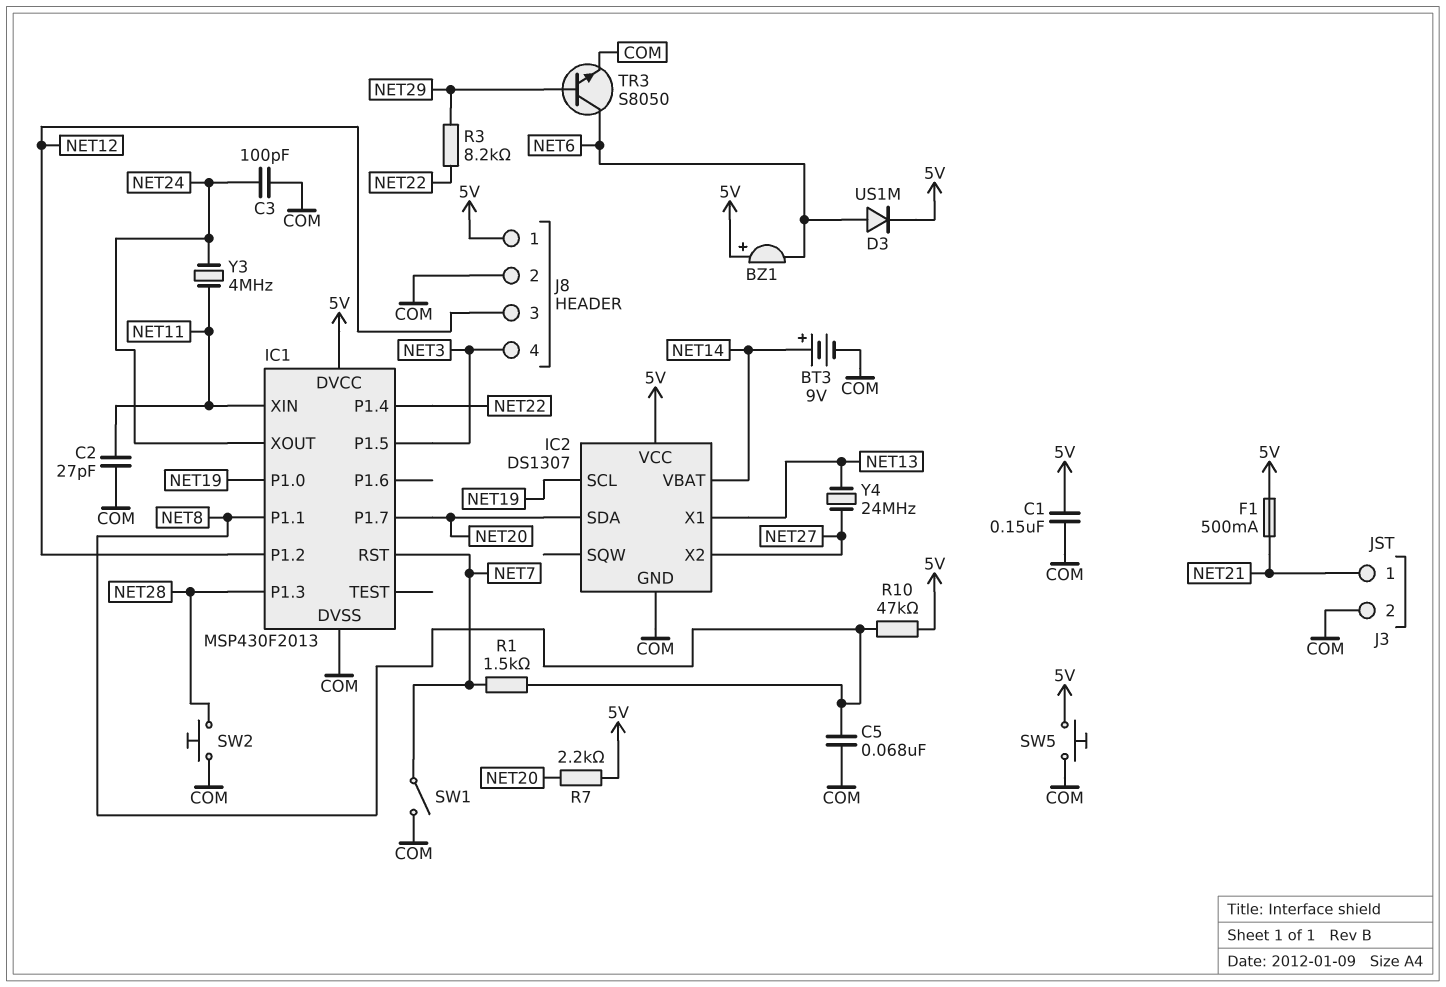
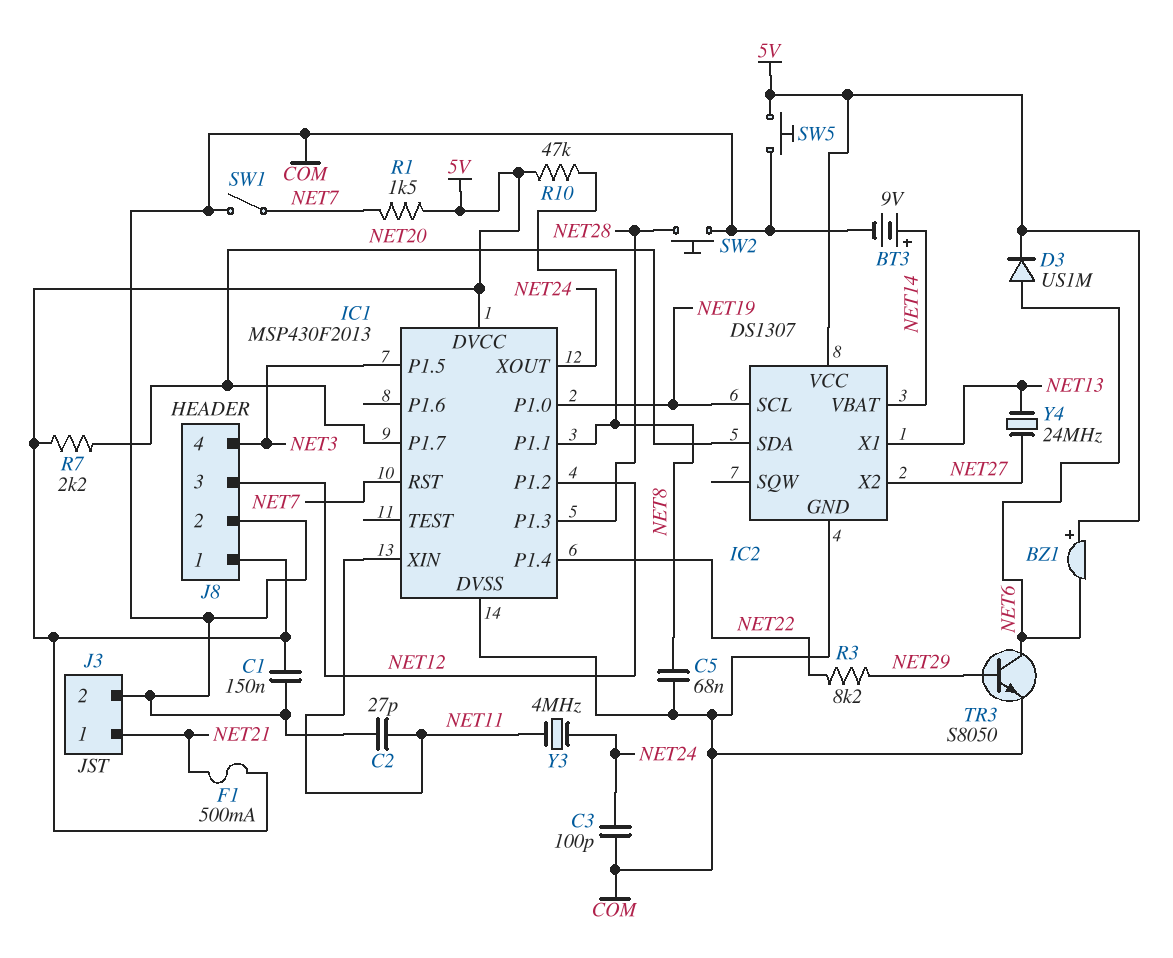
R1: 1.5k (NET7, NET8) -> 1.5k (5V, NET7)

